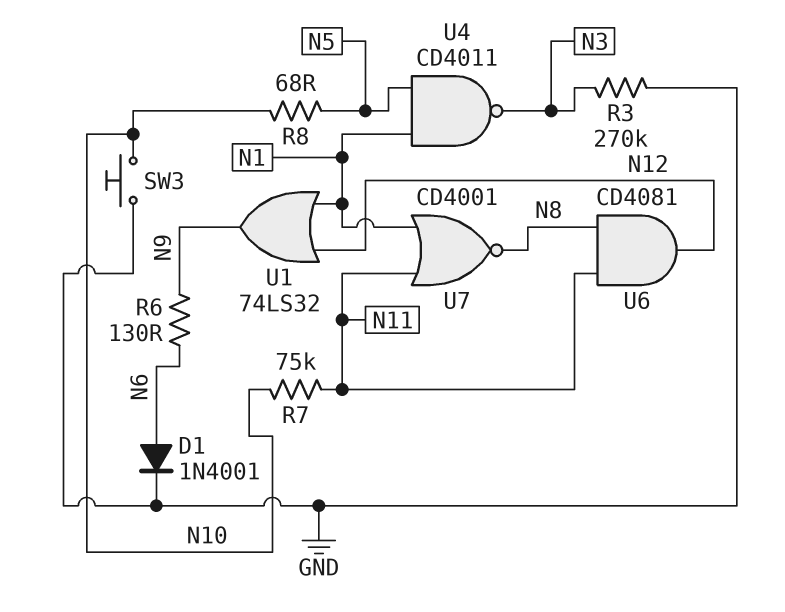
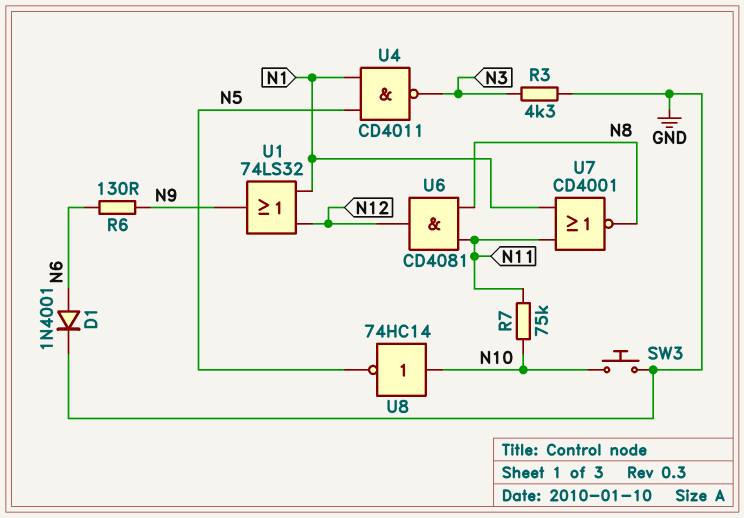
R3: 270k (GND, N3) -> 4.3k (GND, N3)
R8: 68 (N5, N10) -> none
U8: none -> NOT 74HC14 (in N10, out N5)

